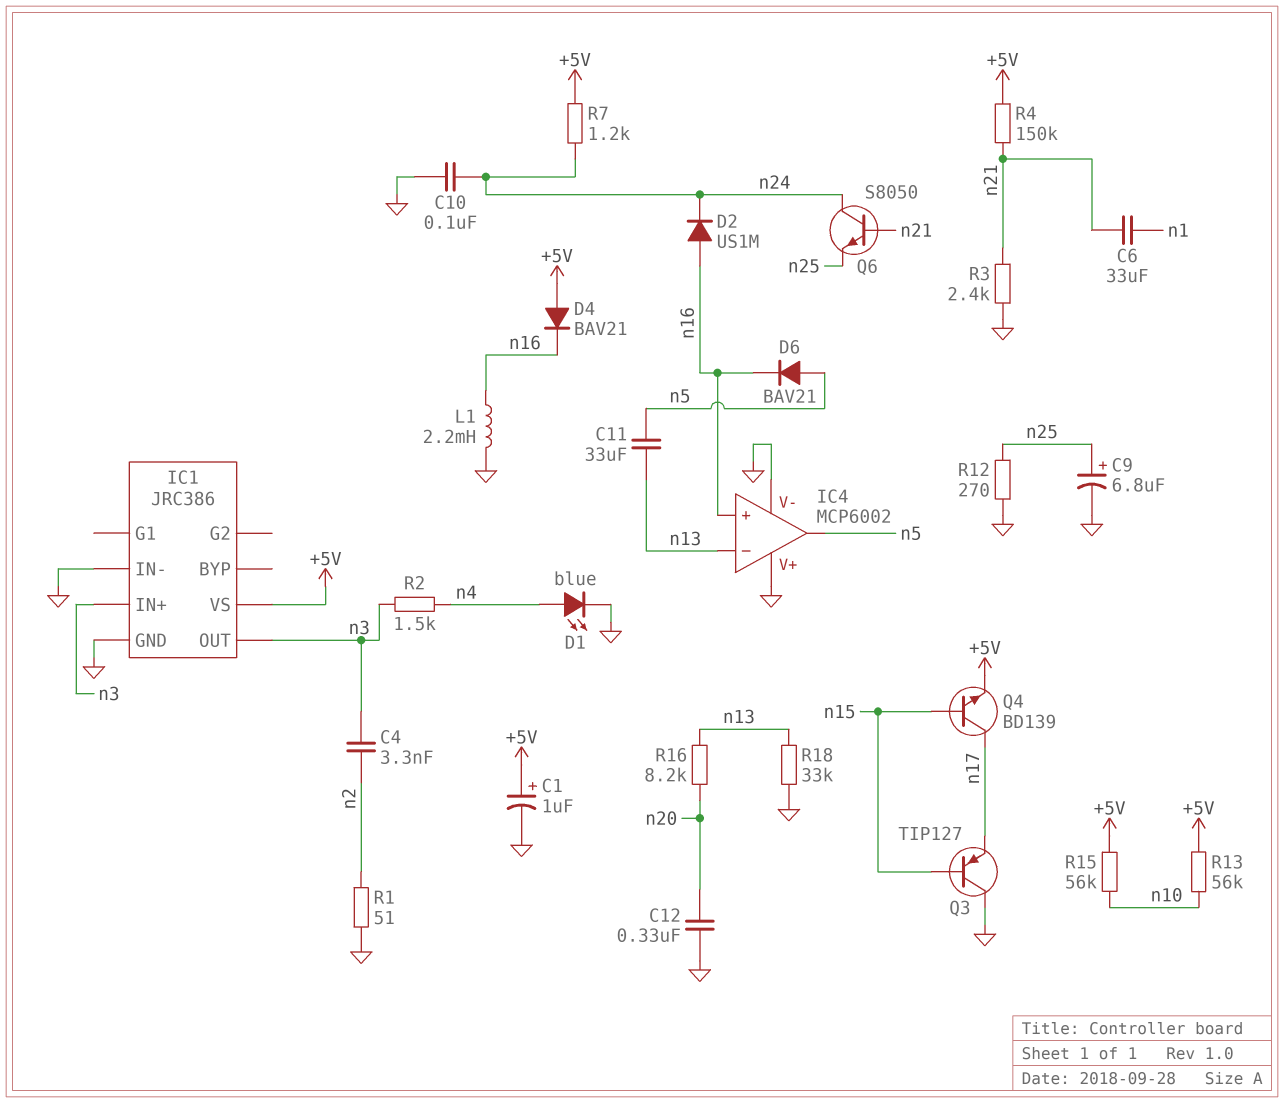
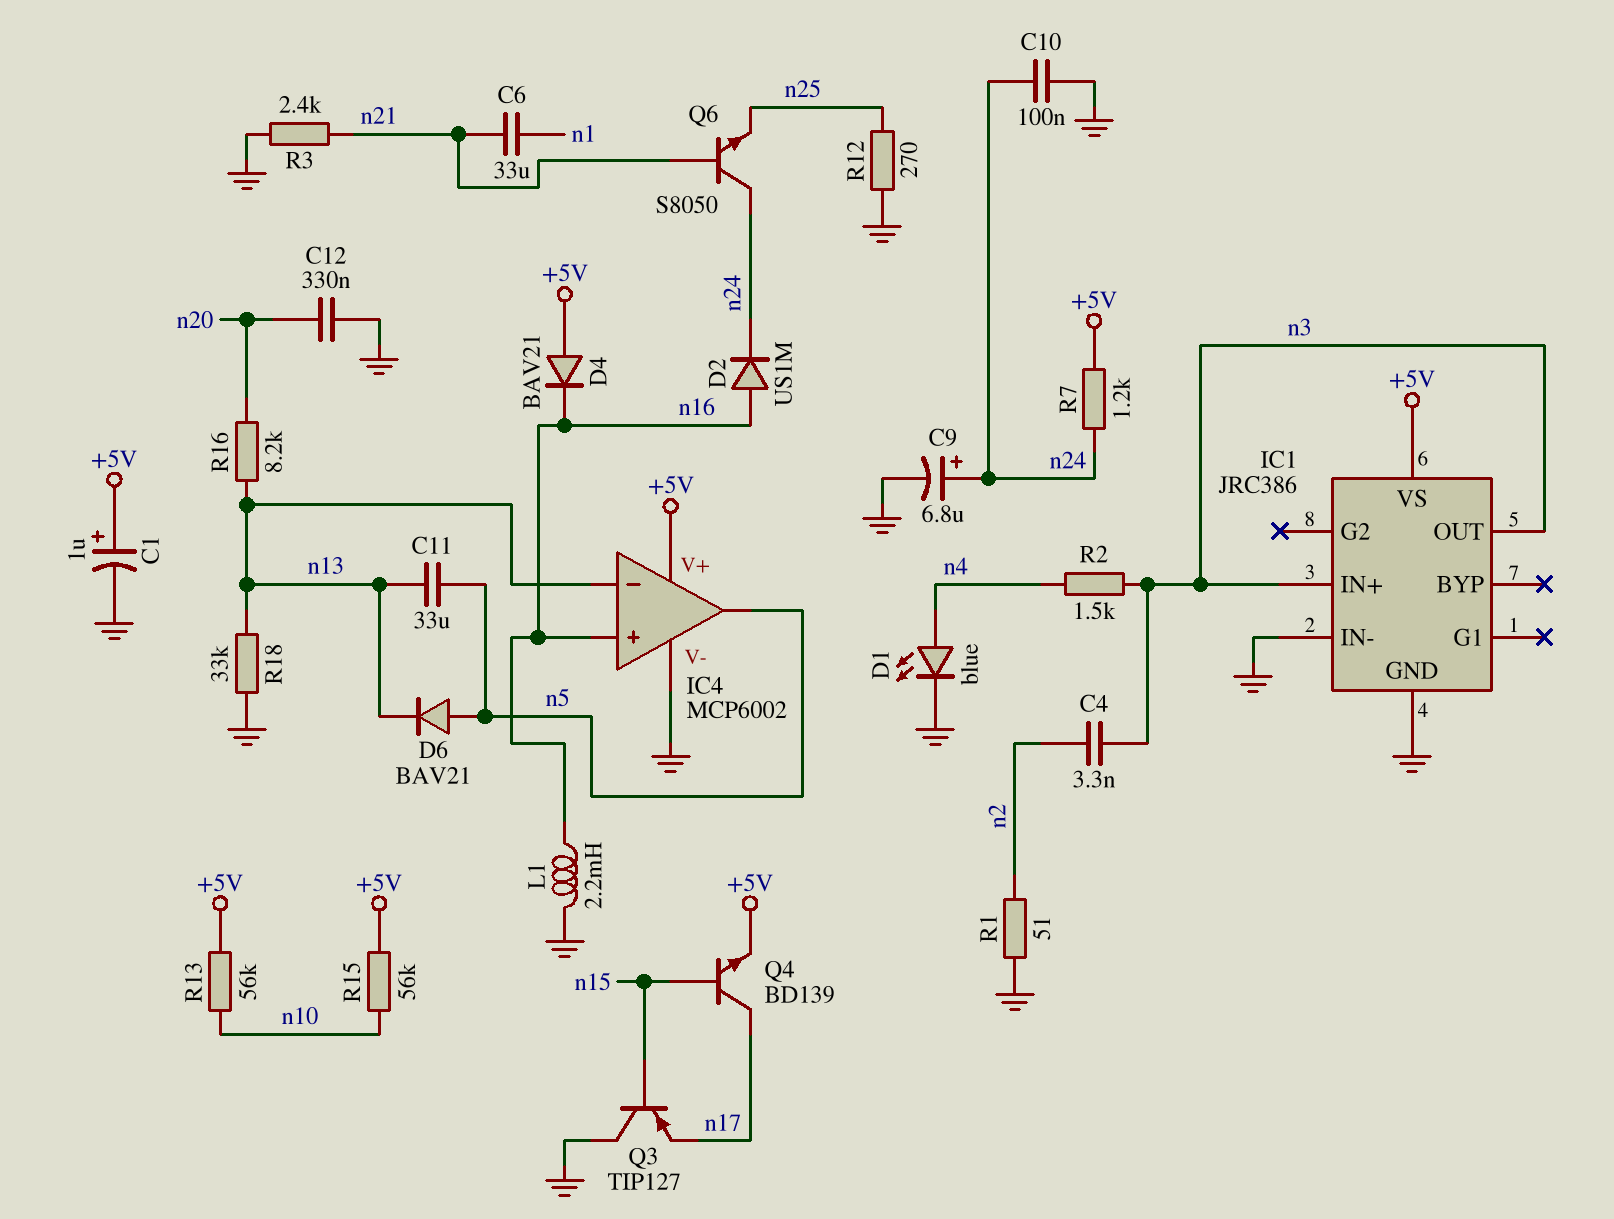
C9: 6.8uF (plus n25, minus GND) -> 6.8uF (plus n24, minus GND)
D6: diode BAV21 (A n5, K n16) -> diode BAV21 (A n5, K n13)
IC4 pin V+: GND -> +5V
R4: 150k (+5V, n21) -> none

